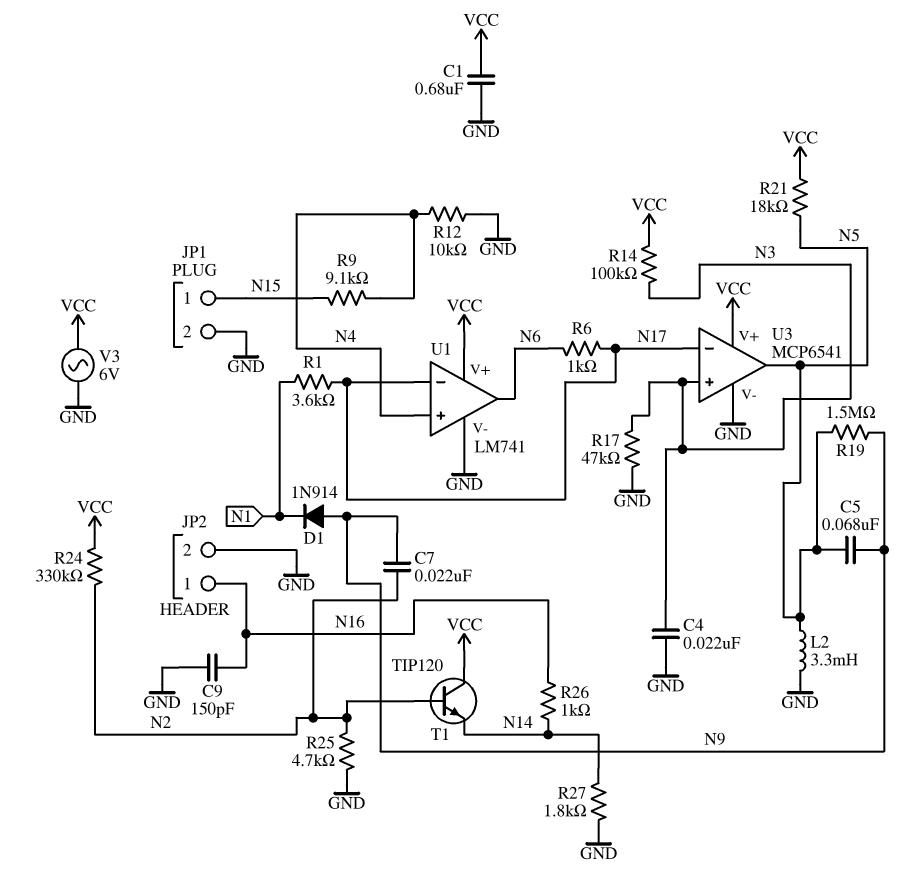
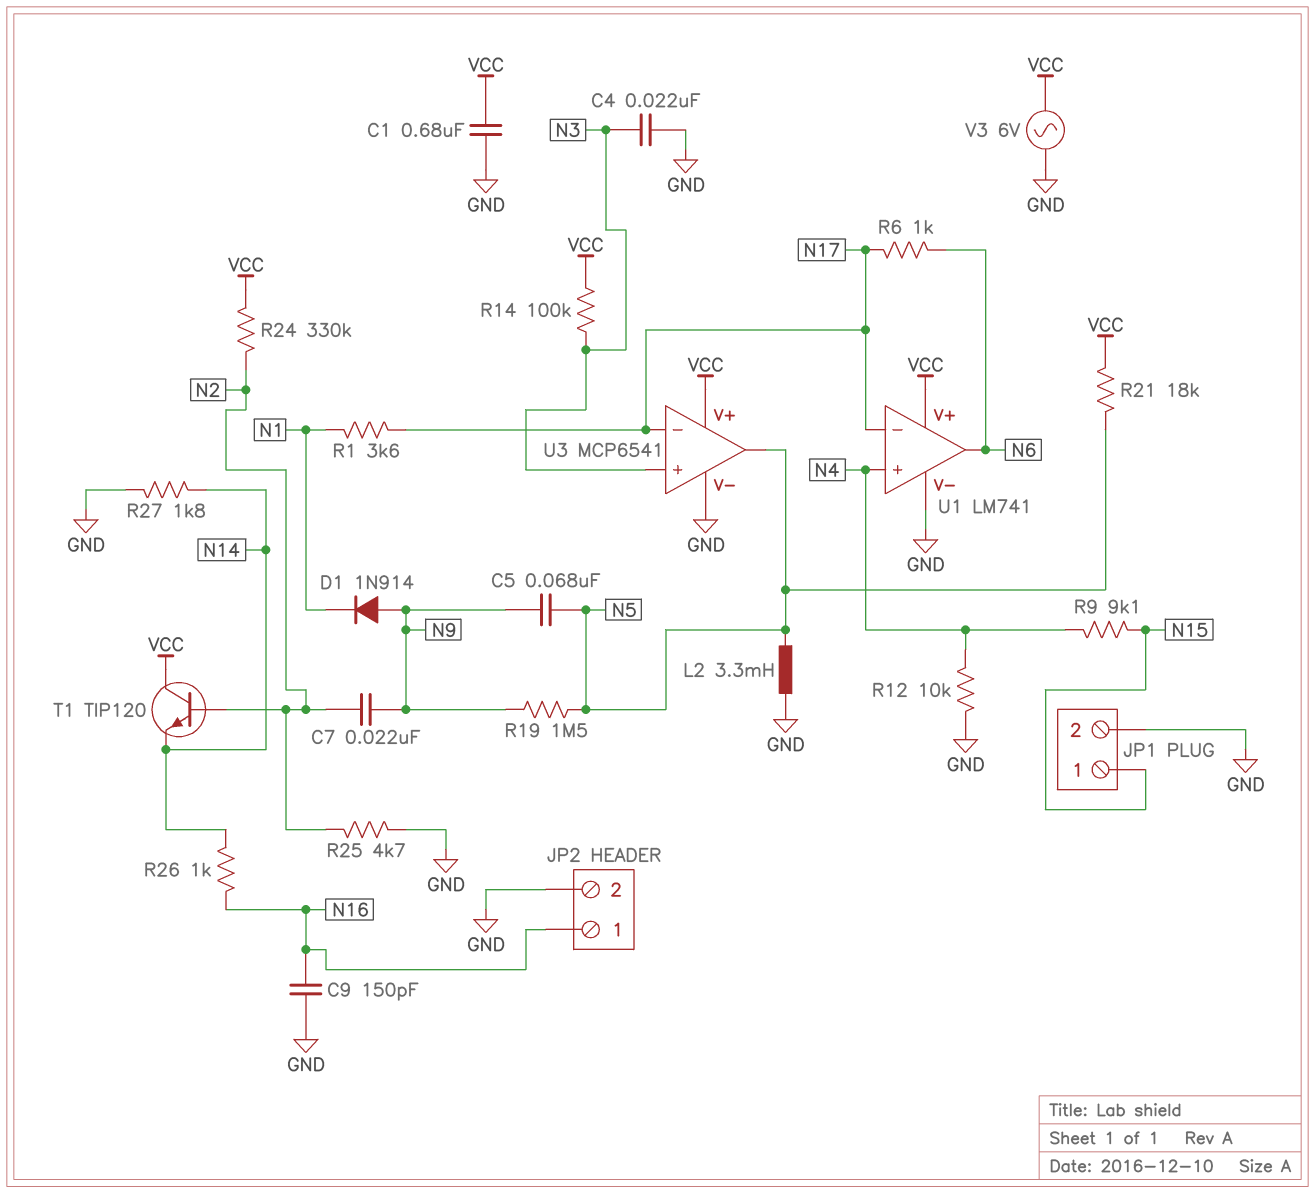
R17: 47k (GND, N3) -> none

